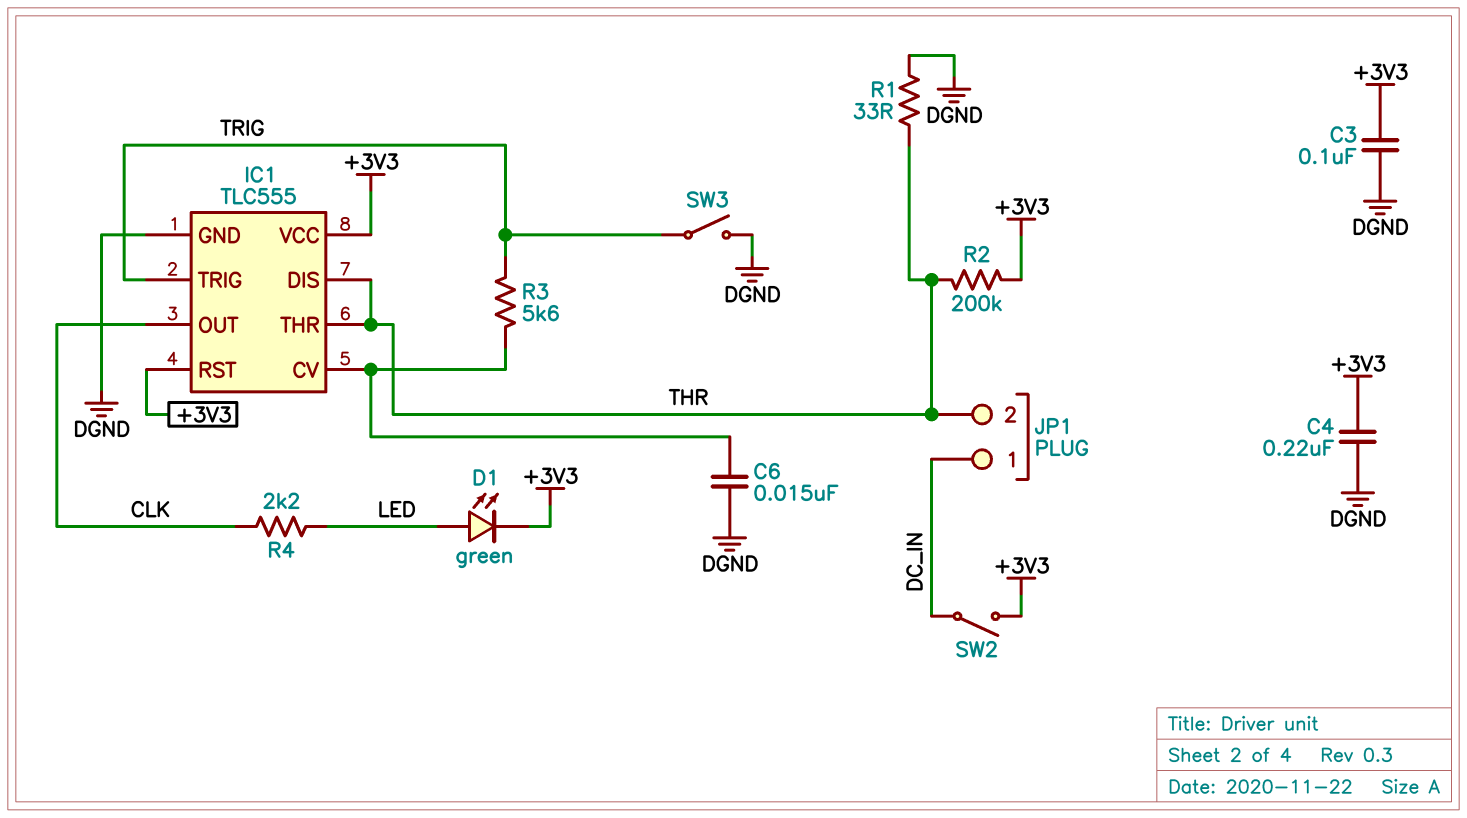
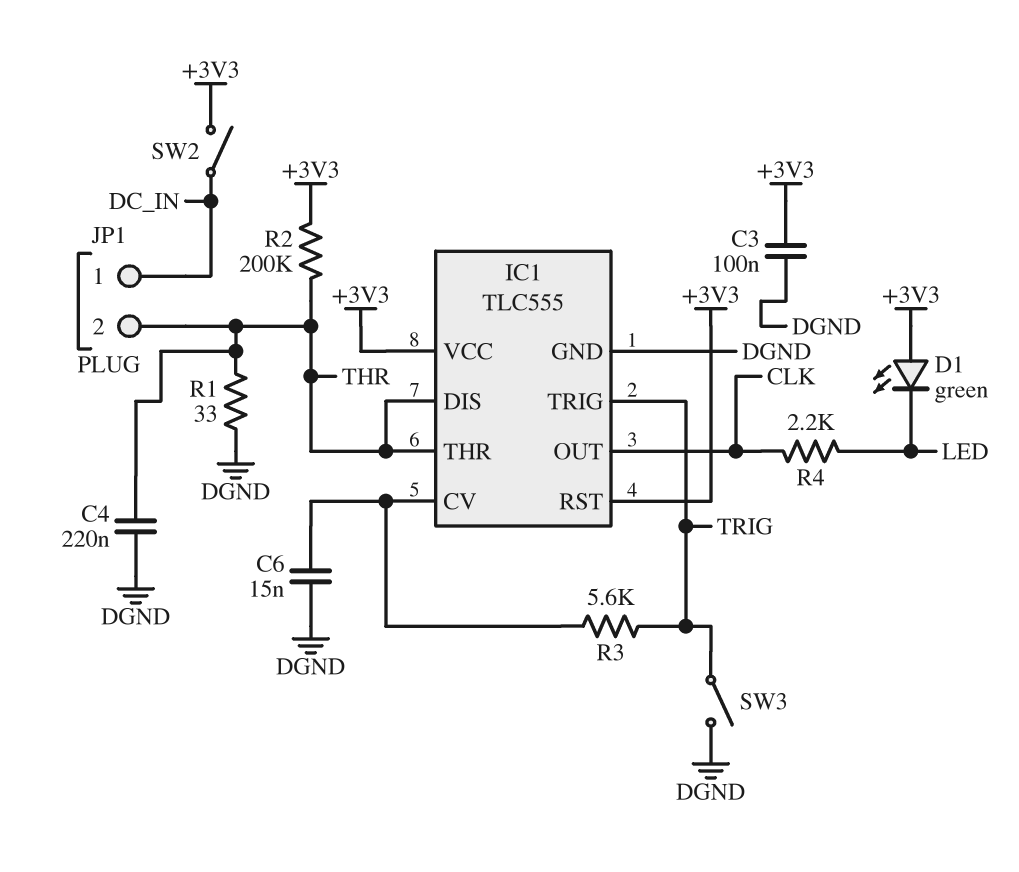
C4: 220nF (+3V3, DGND) -> 220nF (DGND, THR)
D1: LED green (A LED, K +3V3) -> LED green (A +3V3, K LED)

